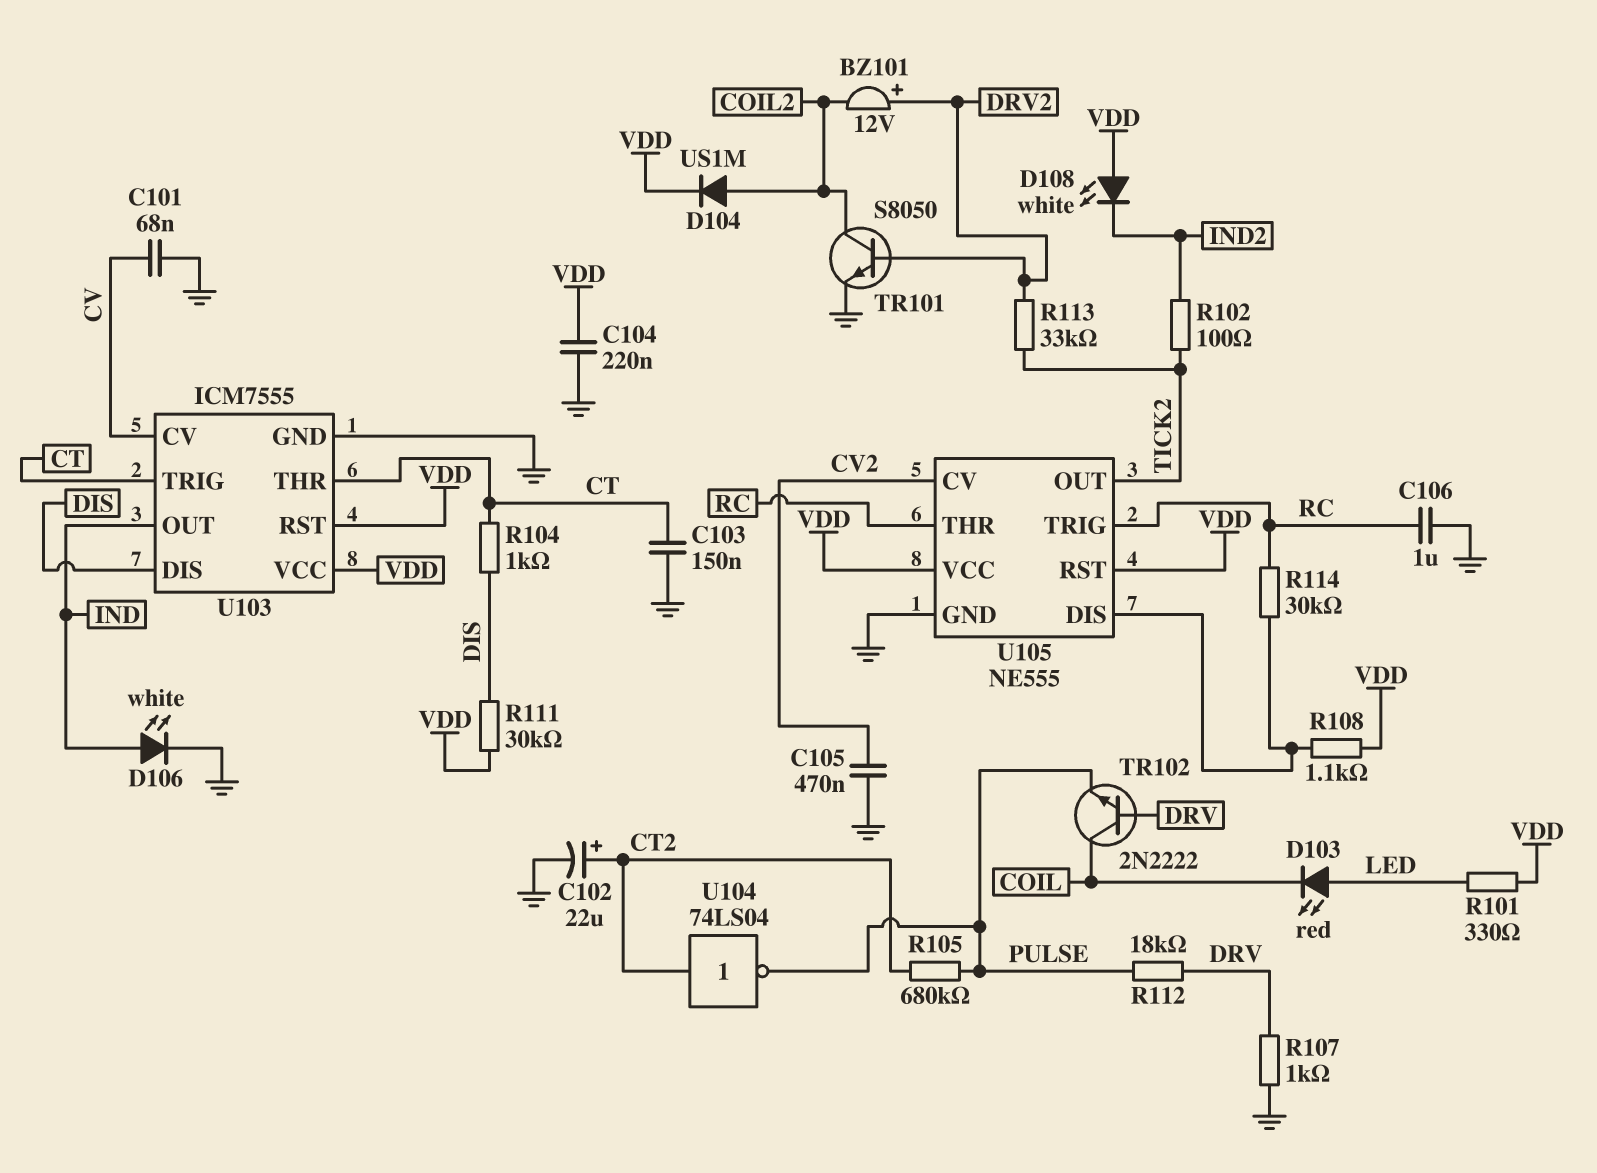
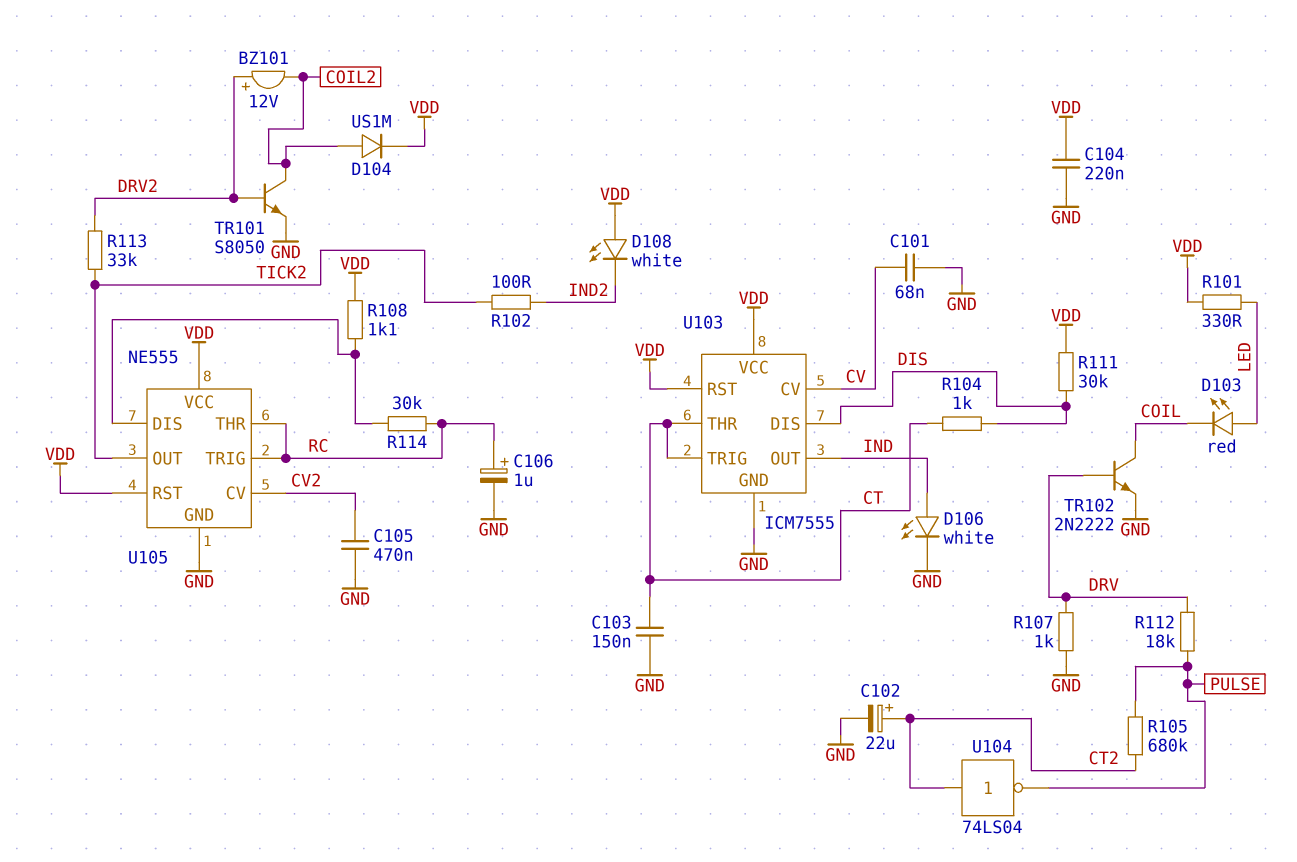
C106: 1uF (GND, RC) -> 1uF (plus RC, minus GND)
TR102: NPN 2N2222 (B DRV, C COIL, E PULSE) -> NPN 2N2222 (B DRV, C COIL, E GND)

